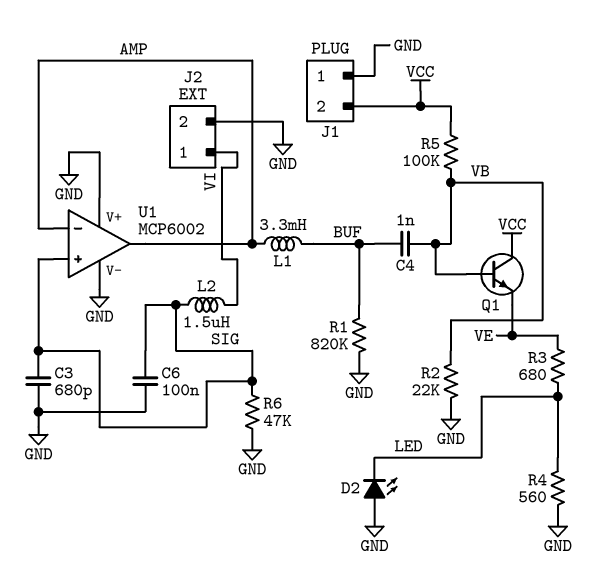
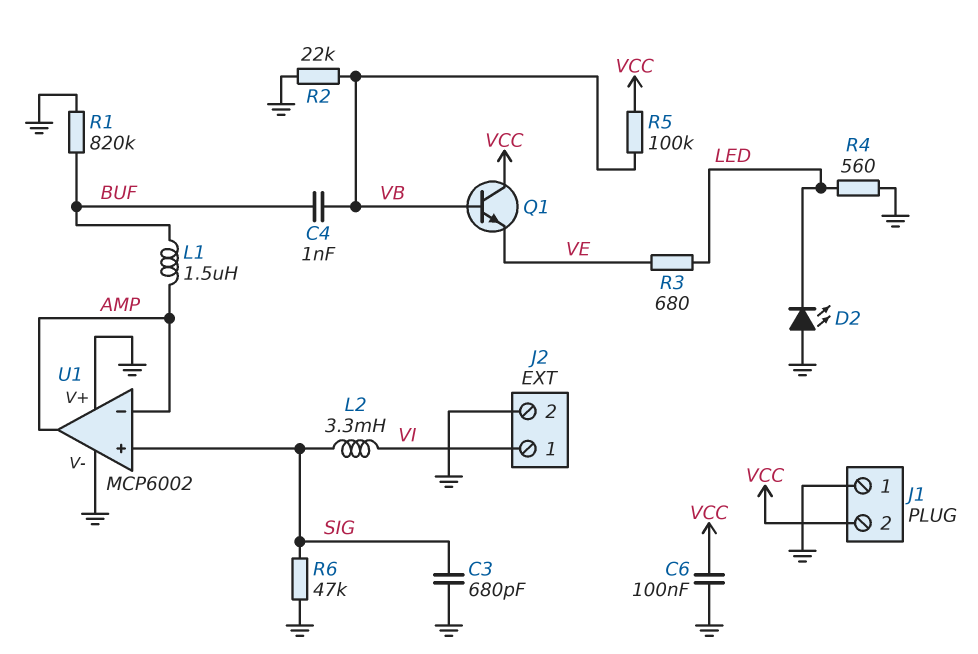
C6: 100nF (GND, SIG) -> 100nF (GND, VCC)
L1: 3.3mH (AMP, BUF) -> 1.5uH (AMP, BUF)
L2: 1.5uH (SIG, VI) -> 3.3mH (SIG, VI)

